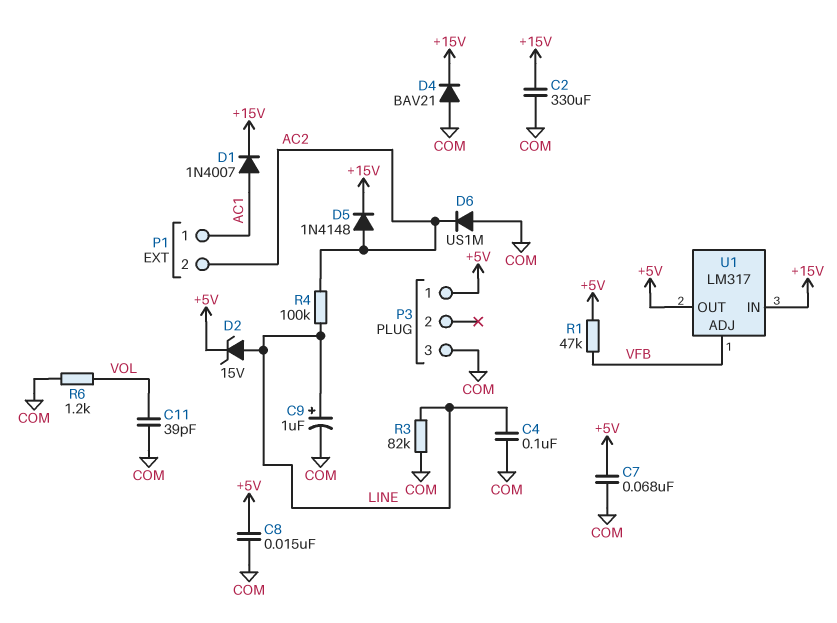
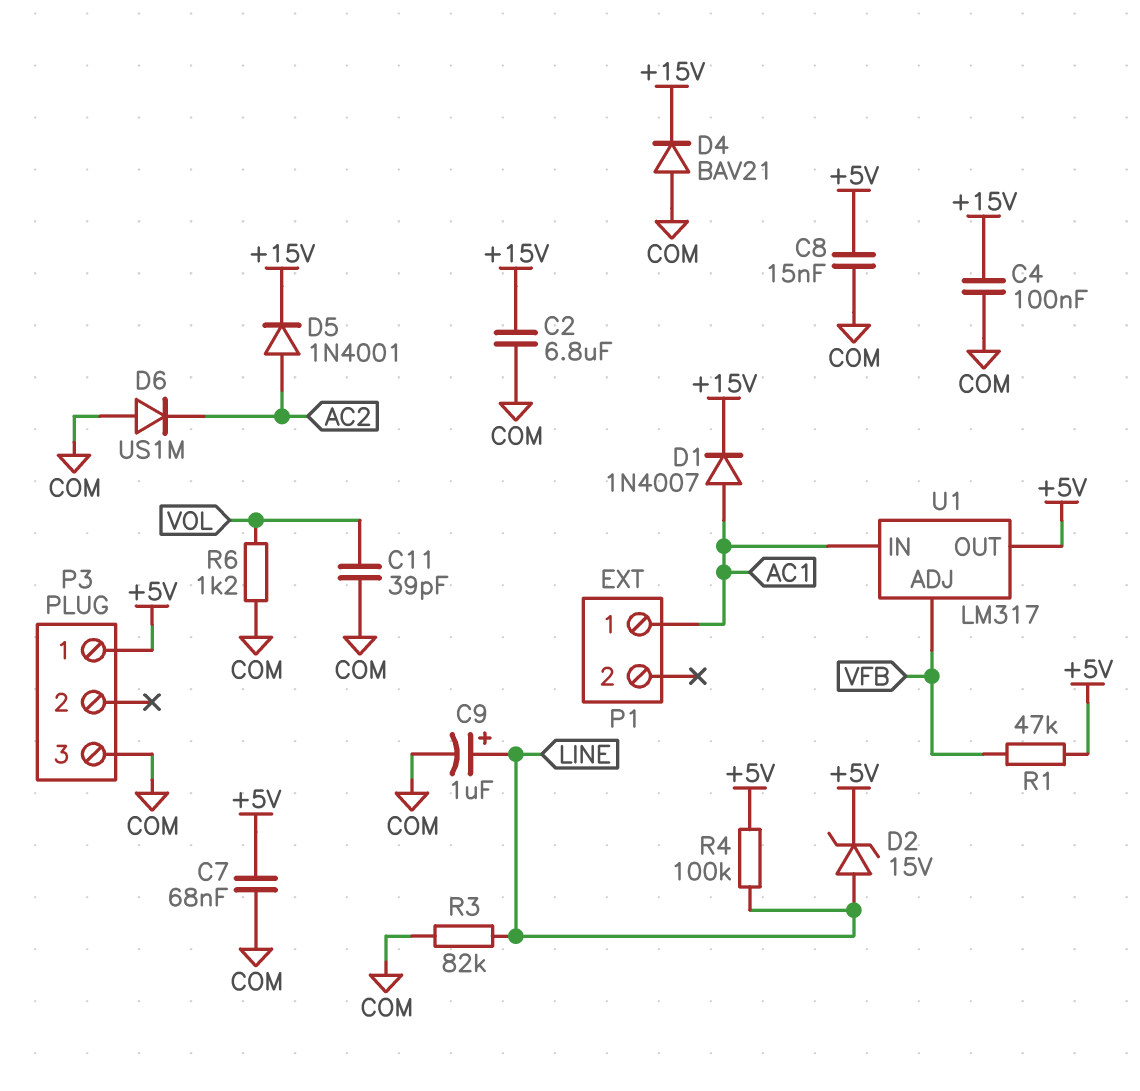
C2: 330uF (+15V, COM) -> 6.8uF (+15V, COM)
C4: 100nF (COM, LINE) -> 100nF (+15V, COM)
D5: diode 1N4148 (A AC2, K +15V) -> diode 1N4001 (A AC2, K +15V)
P1 pin 2: AC2 -> none
R4: 100k (AC2, LINE) -> 100k (+5V, LINE)
U1 pin IN: +15V -> AC1

